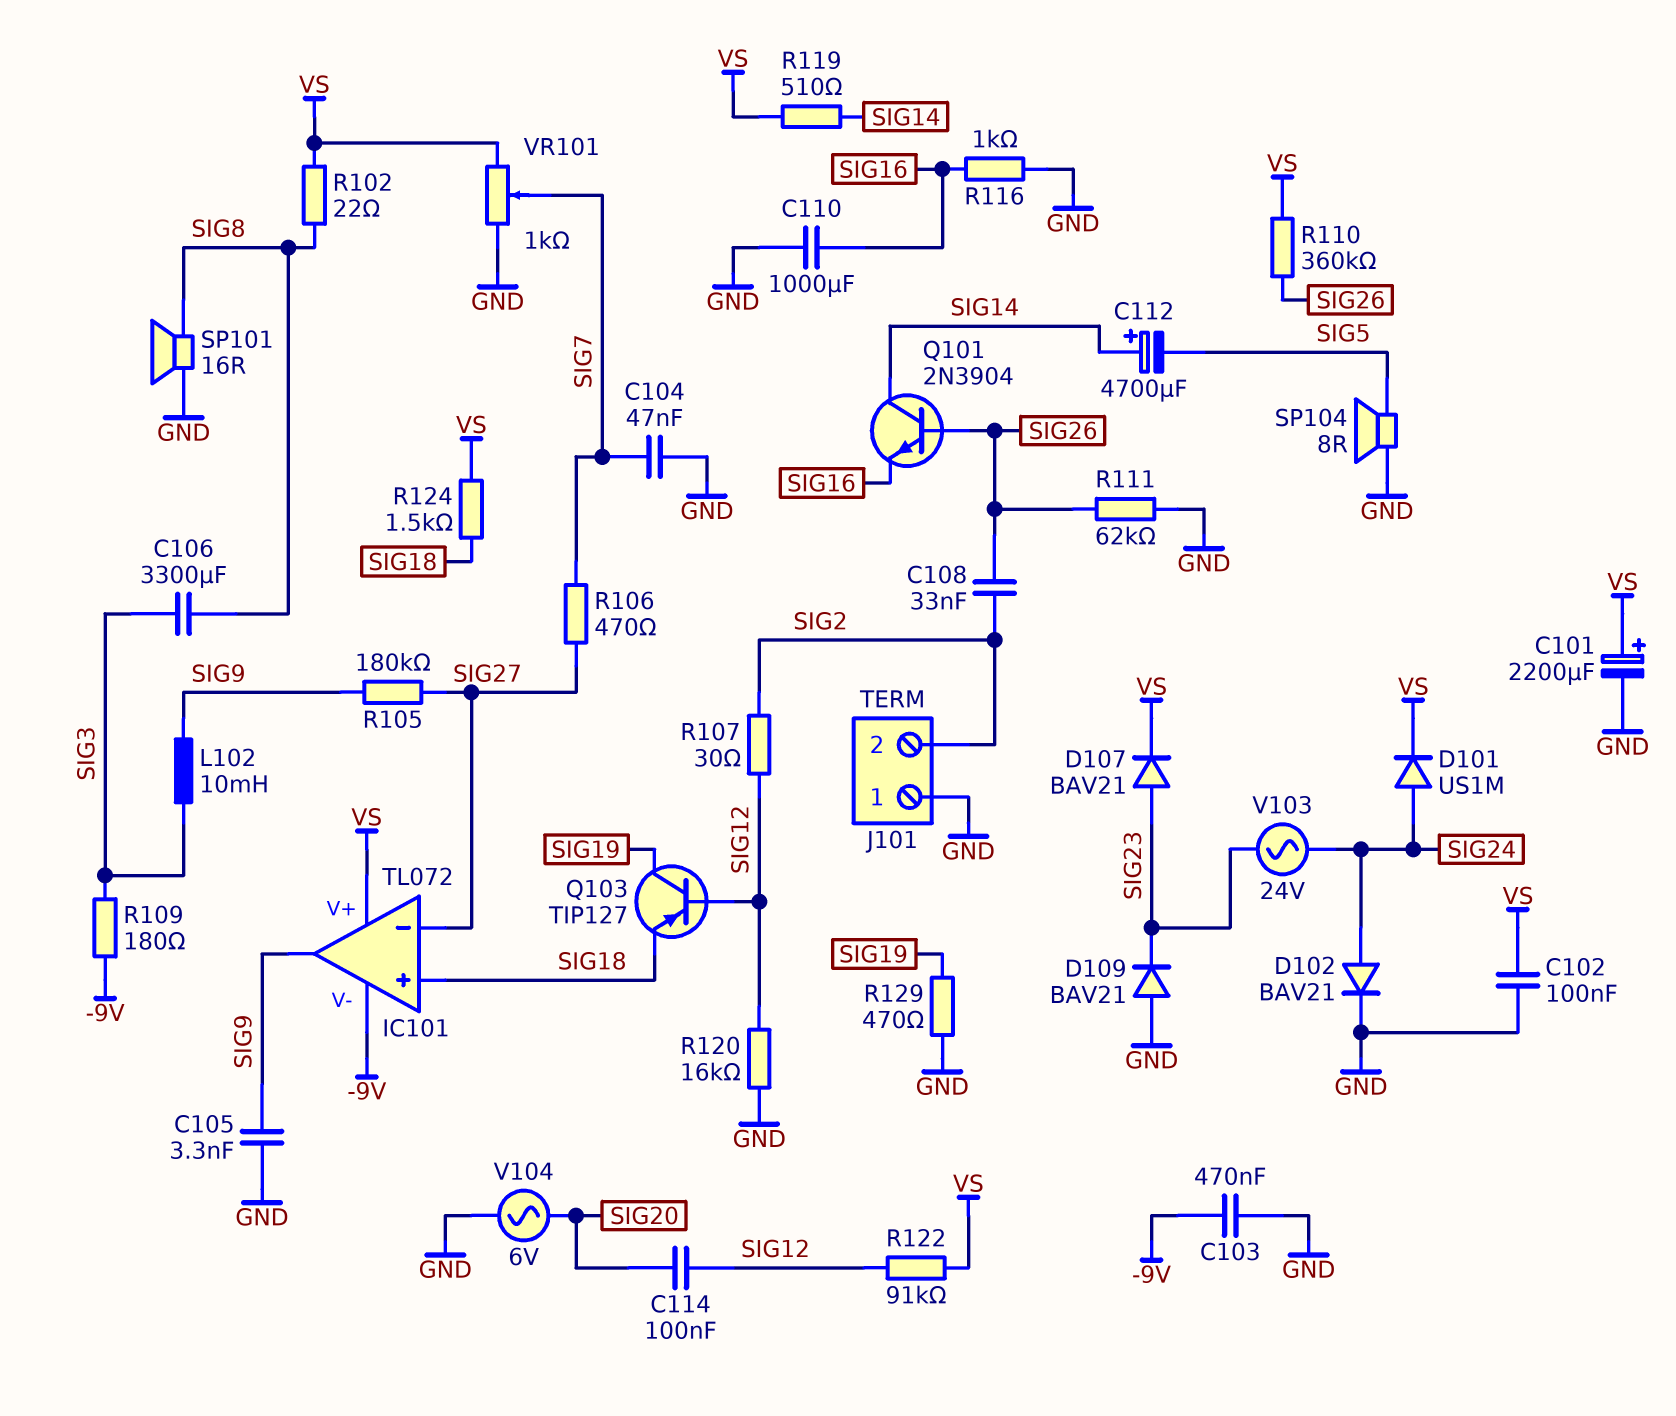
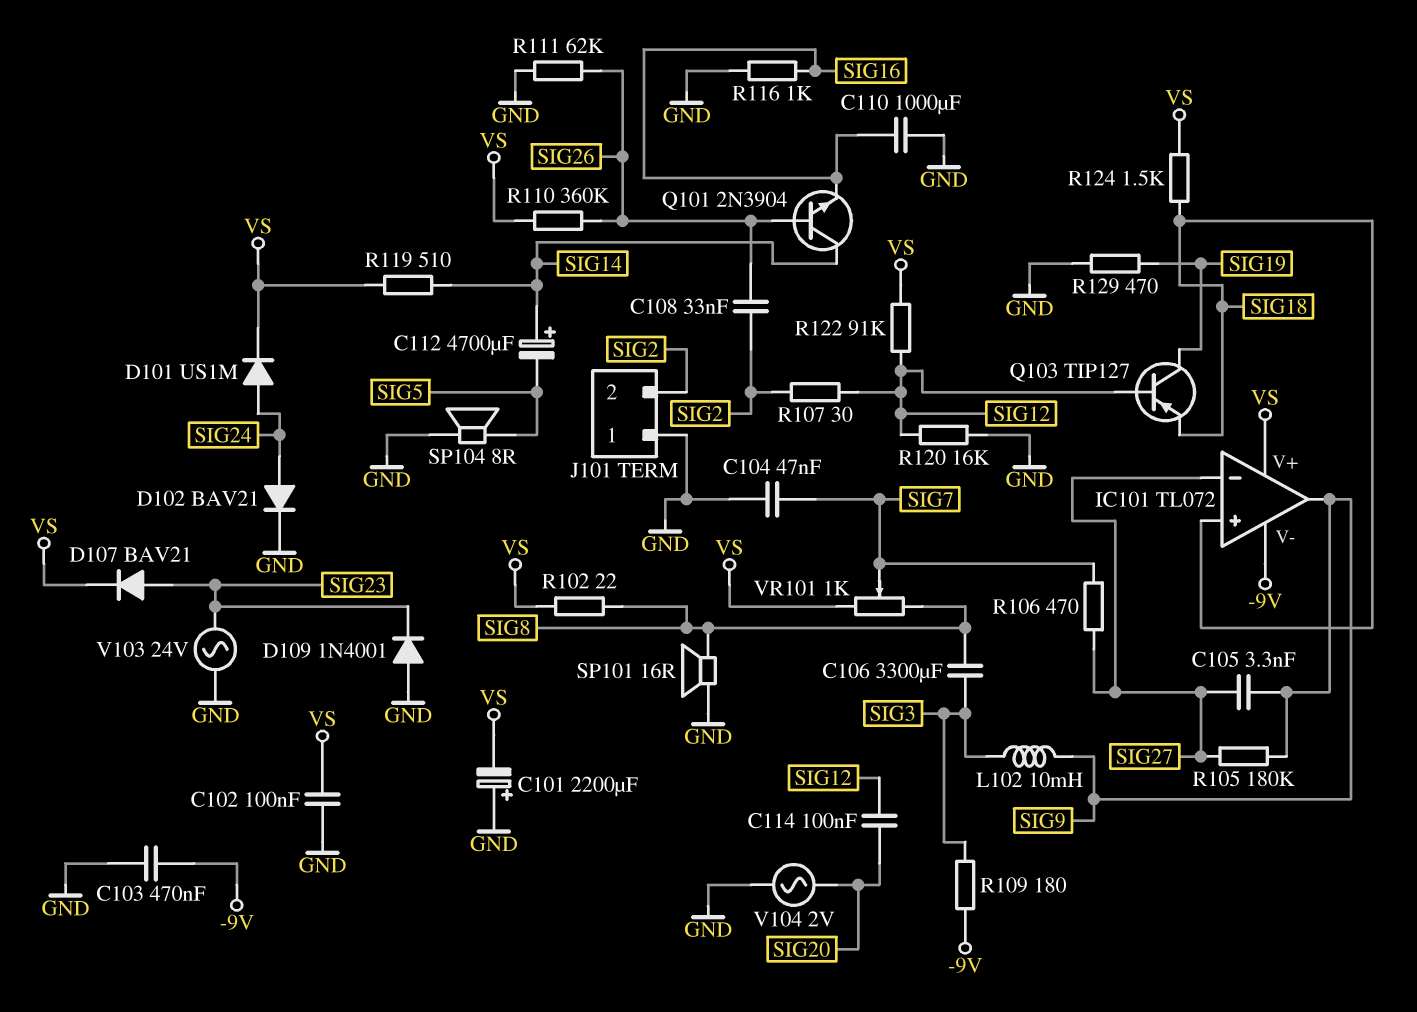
C101: 2200uF (plus VS, minus GND) -> 2200uF (plus GND, minus VS)
C105: 3.3nF (GND, SIG9) -> 3.3nF (SIG9, SIG27)
D109: diode BAV21 (A GND, K SIG23) -> diode 1N4001 (A GND, K SIG23)
V103: AC 24V (SIG23, SIG24) -> AC 24V (GND, SIG23)
V104: AC 6V (GND, SIG20) -> AC 2V (GND, SIG20)
VR101: 1k (GND, VS, wiper SIG7) -> 1k (SIG8, VS, wiper SIG7)

